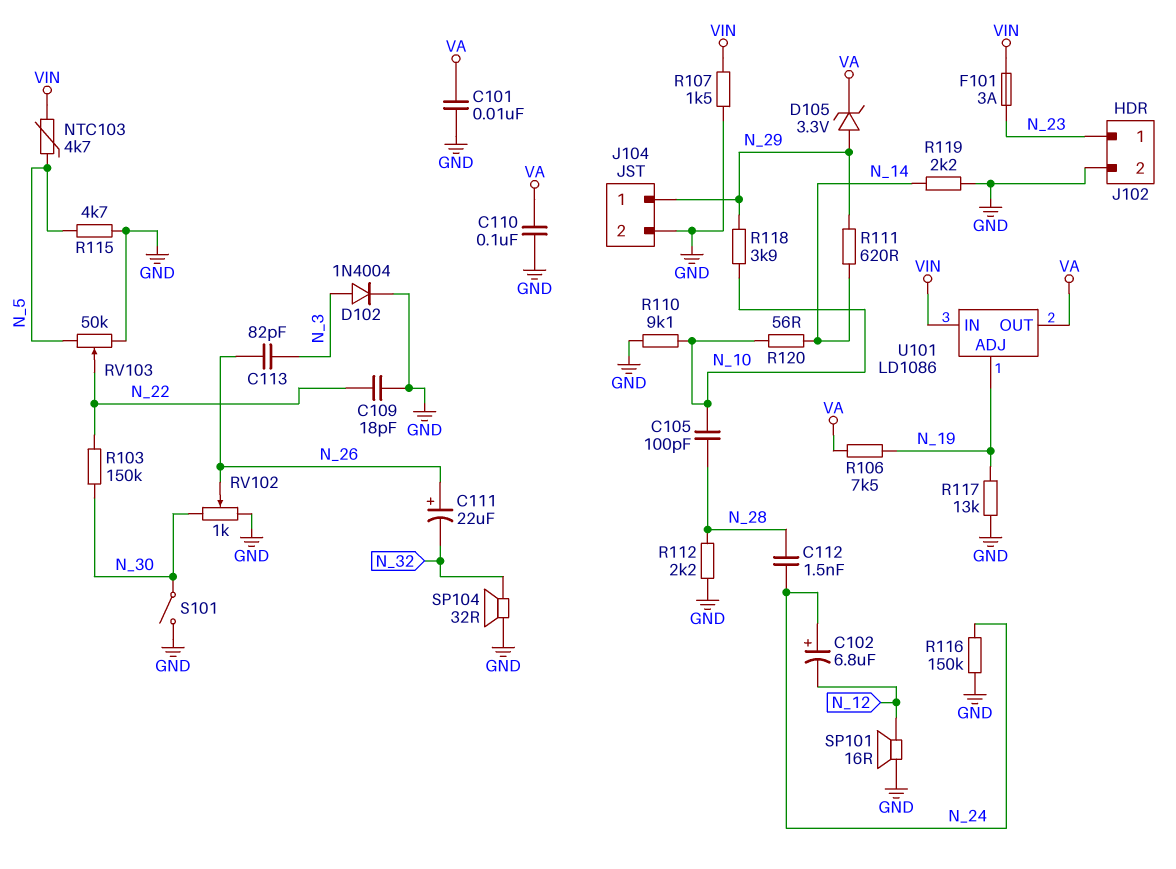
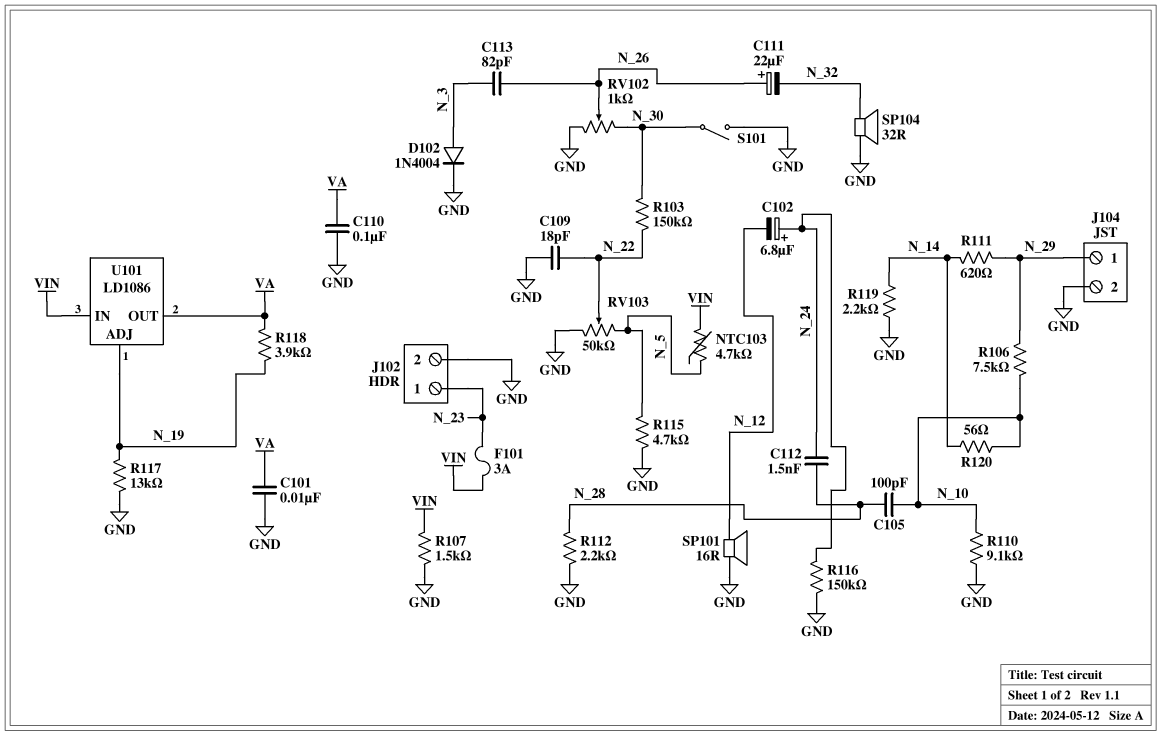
D105: zener 3.3V (A N_29, K VA) -> none
R106: 7.5k (N_19, VA) -> 7.5k (N_10, N_29)
R118: 3.9k (N_10, N_29) -> 3.9k (N_19, VA)

